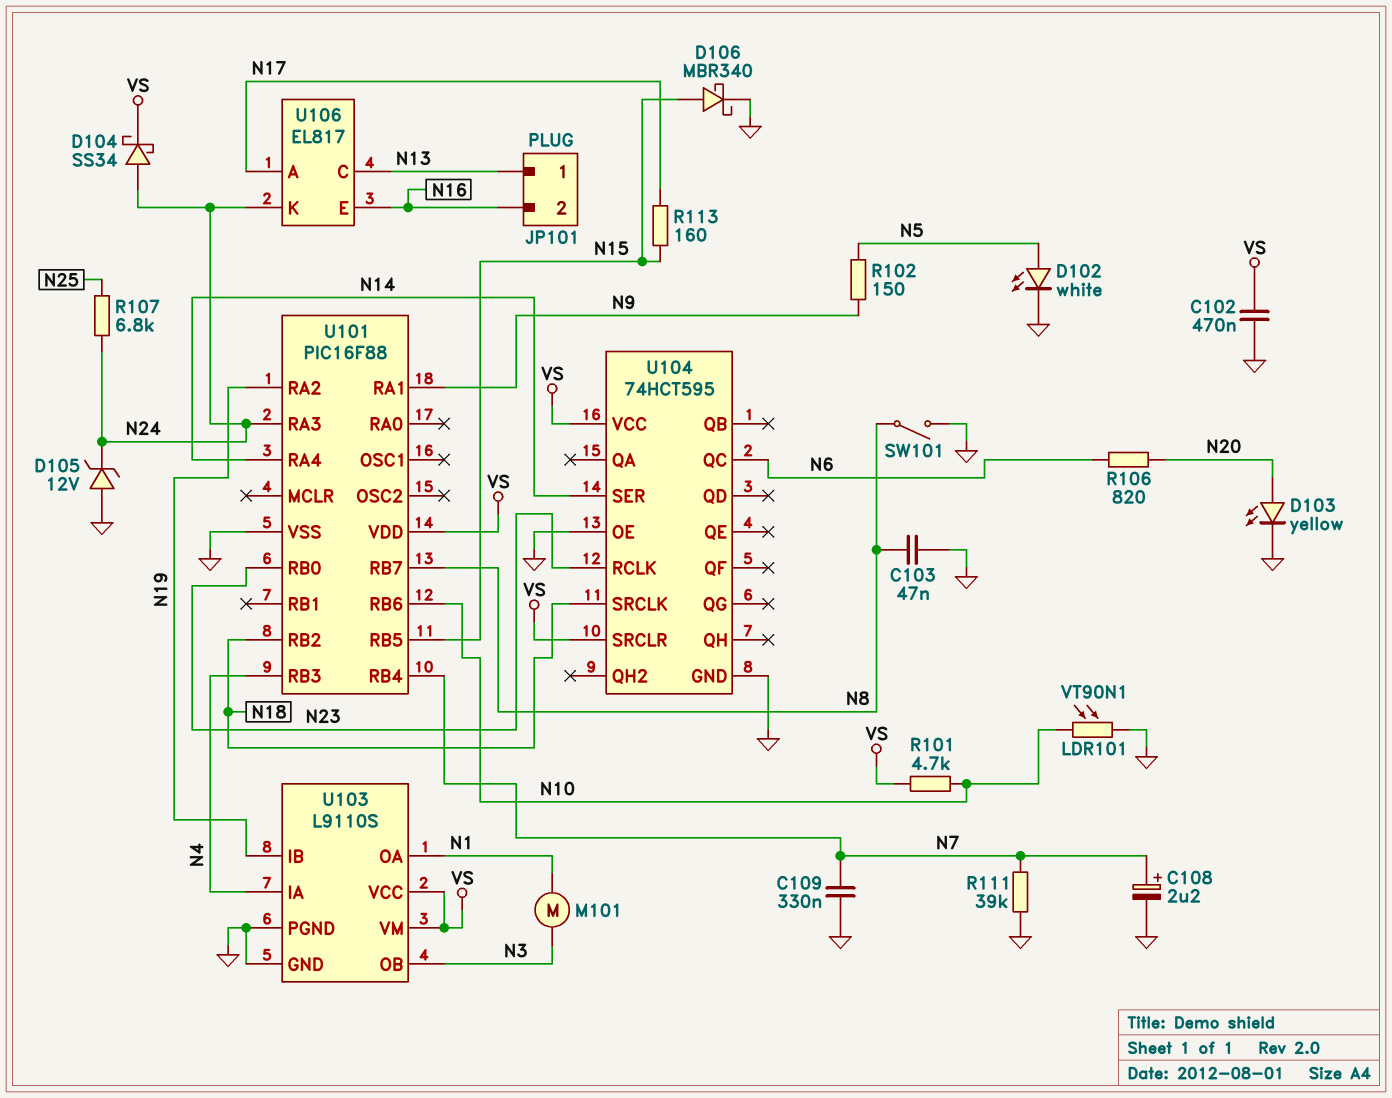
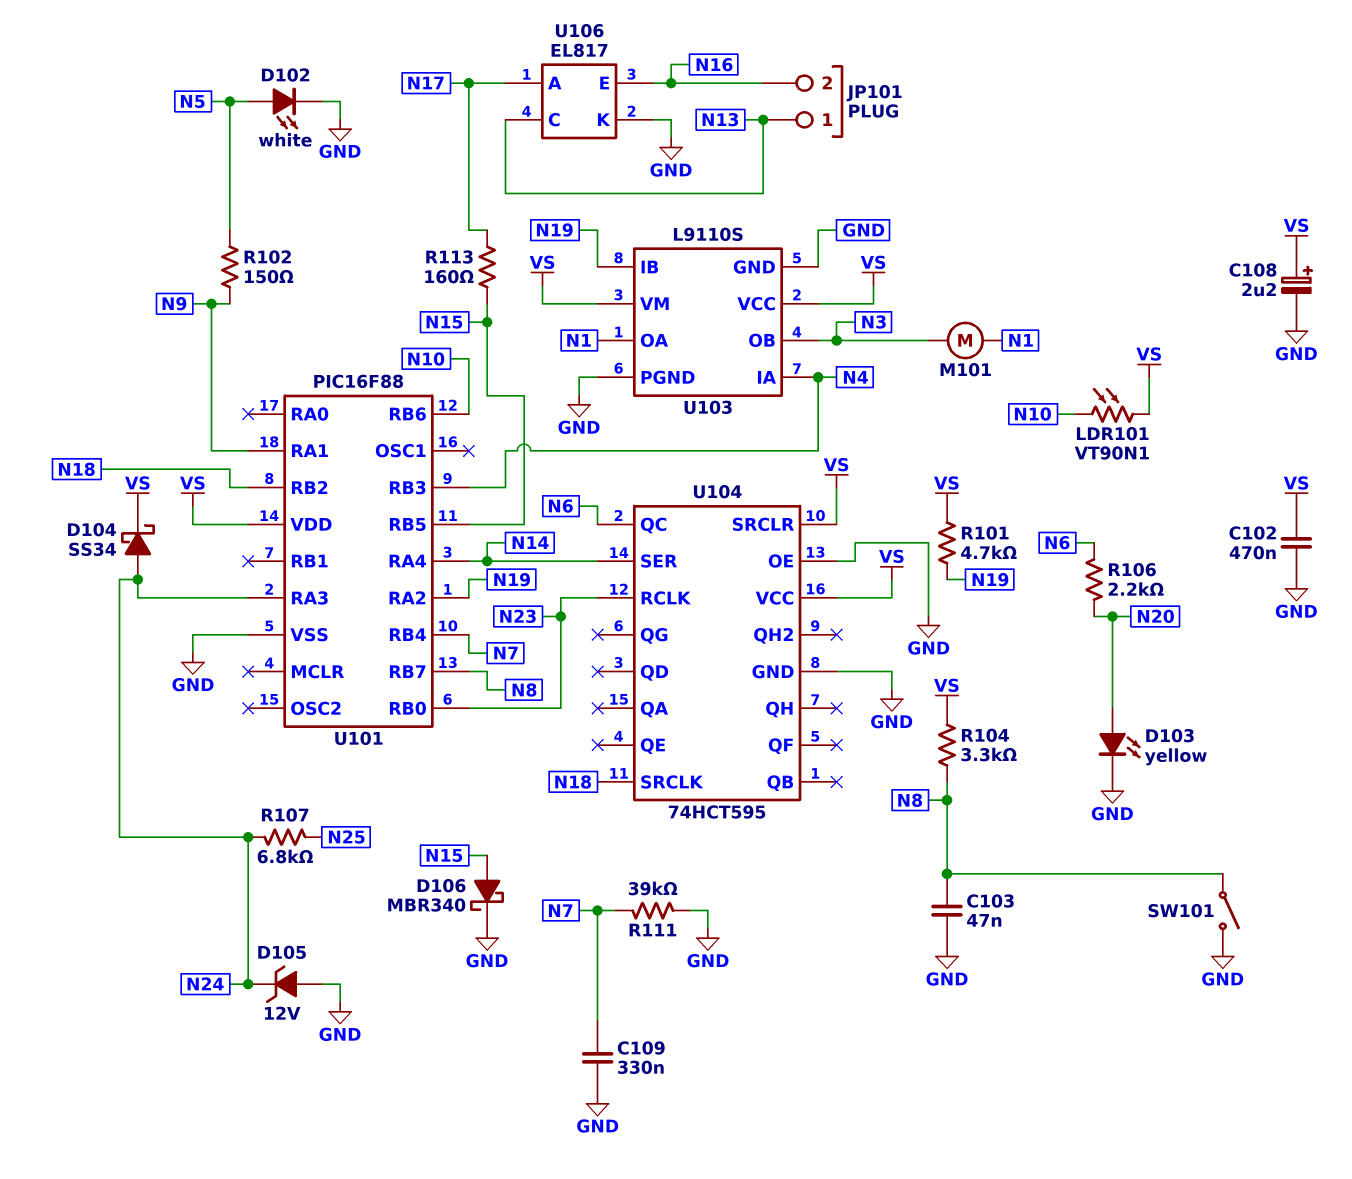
C108: 2.2uF (plus N7, minus GND) -> 2.2uF (plus VS, minus GND)
LDR101: VT90N1 (GND, N10) -> VT90N1 (N10, VS)
R101: 4.7k (N10, VS) -> 4.7k (N19, VS)
R104: none -> 3.3k (N8, VS)
R106: 820 (N6, N20) -> 2.2k (N6, N20)
U106 pin K: N24 -> GND

